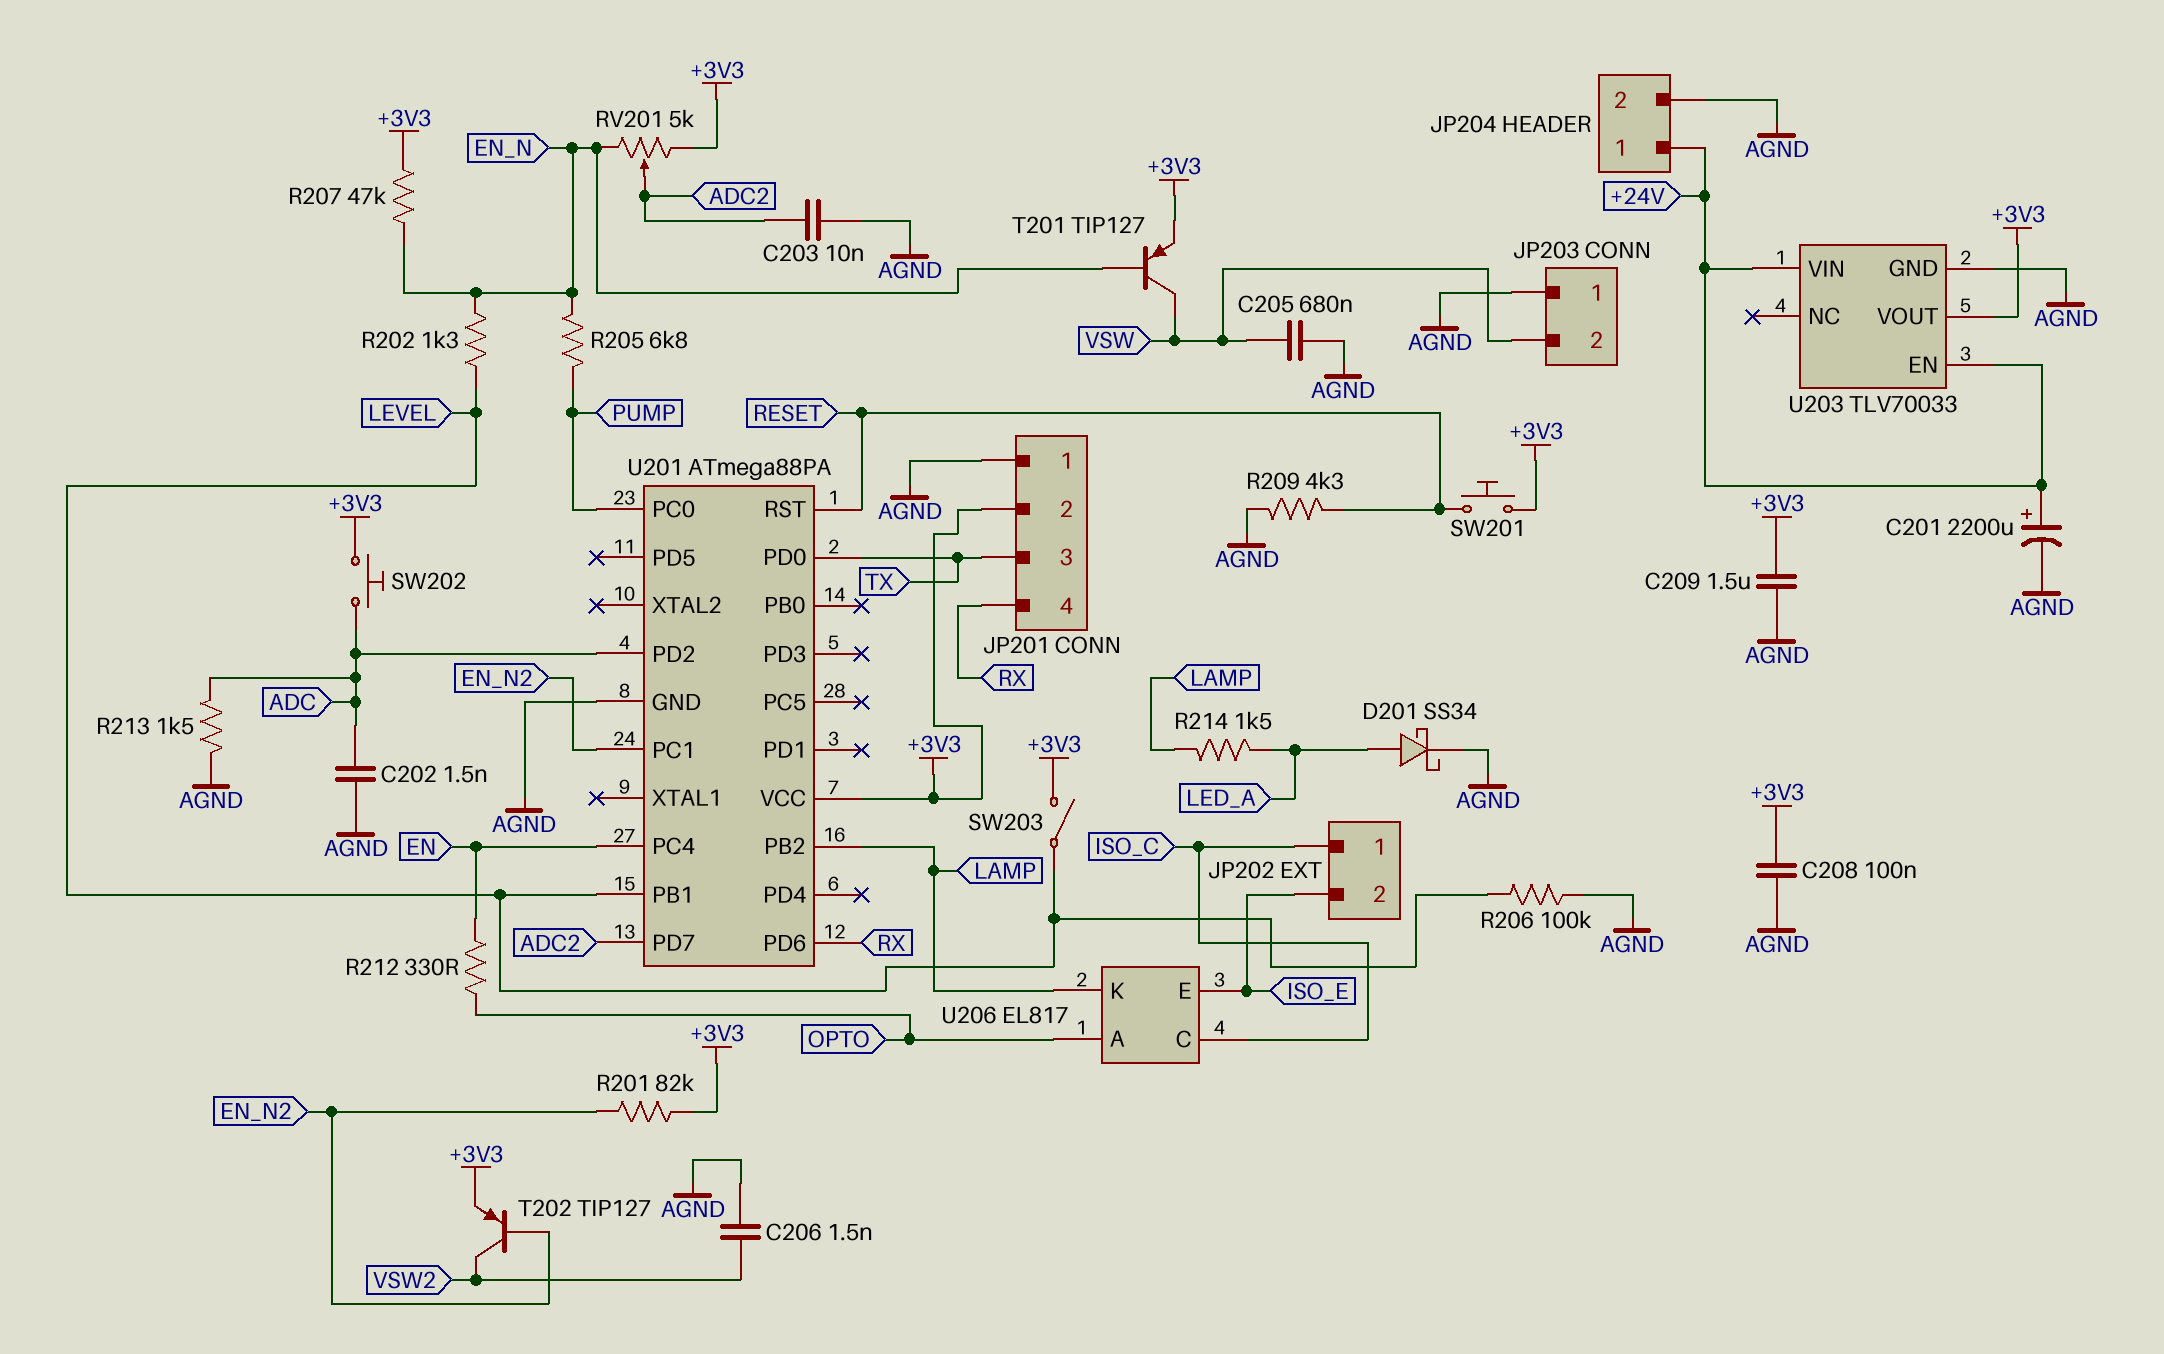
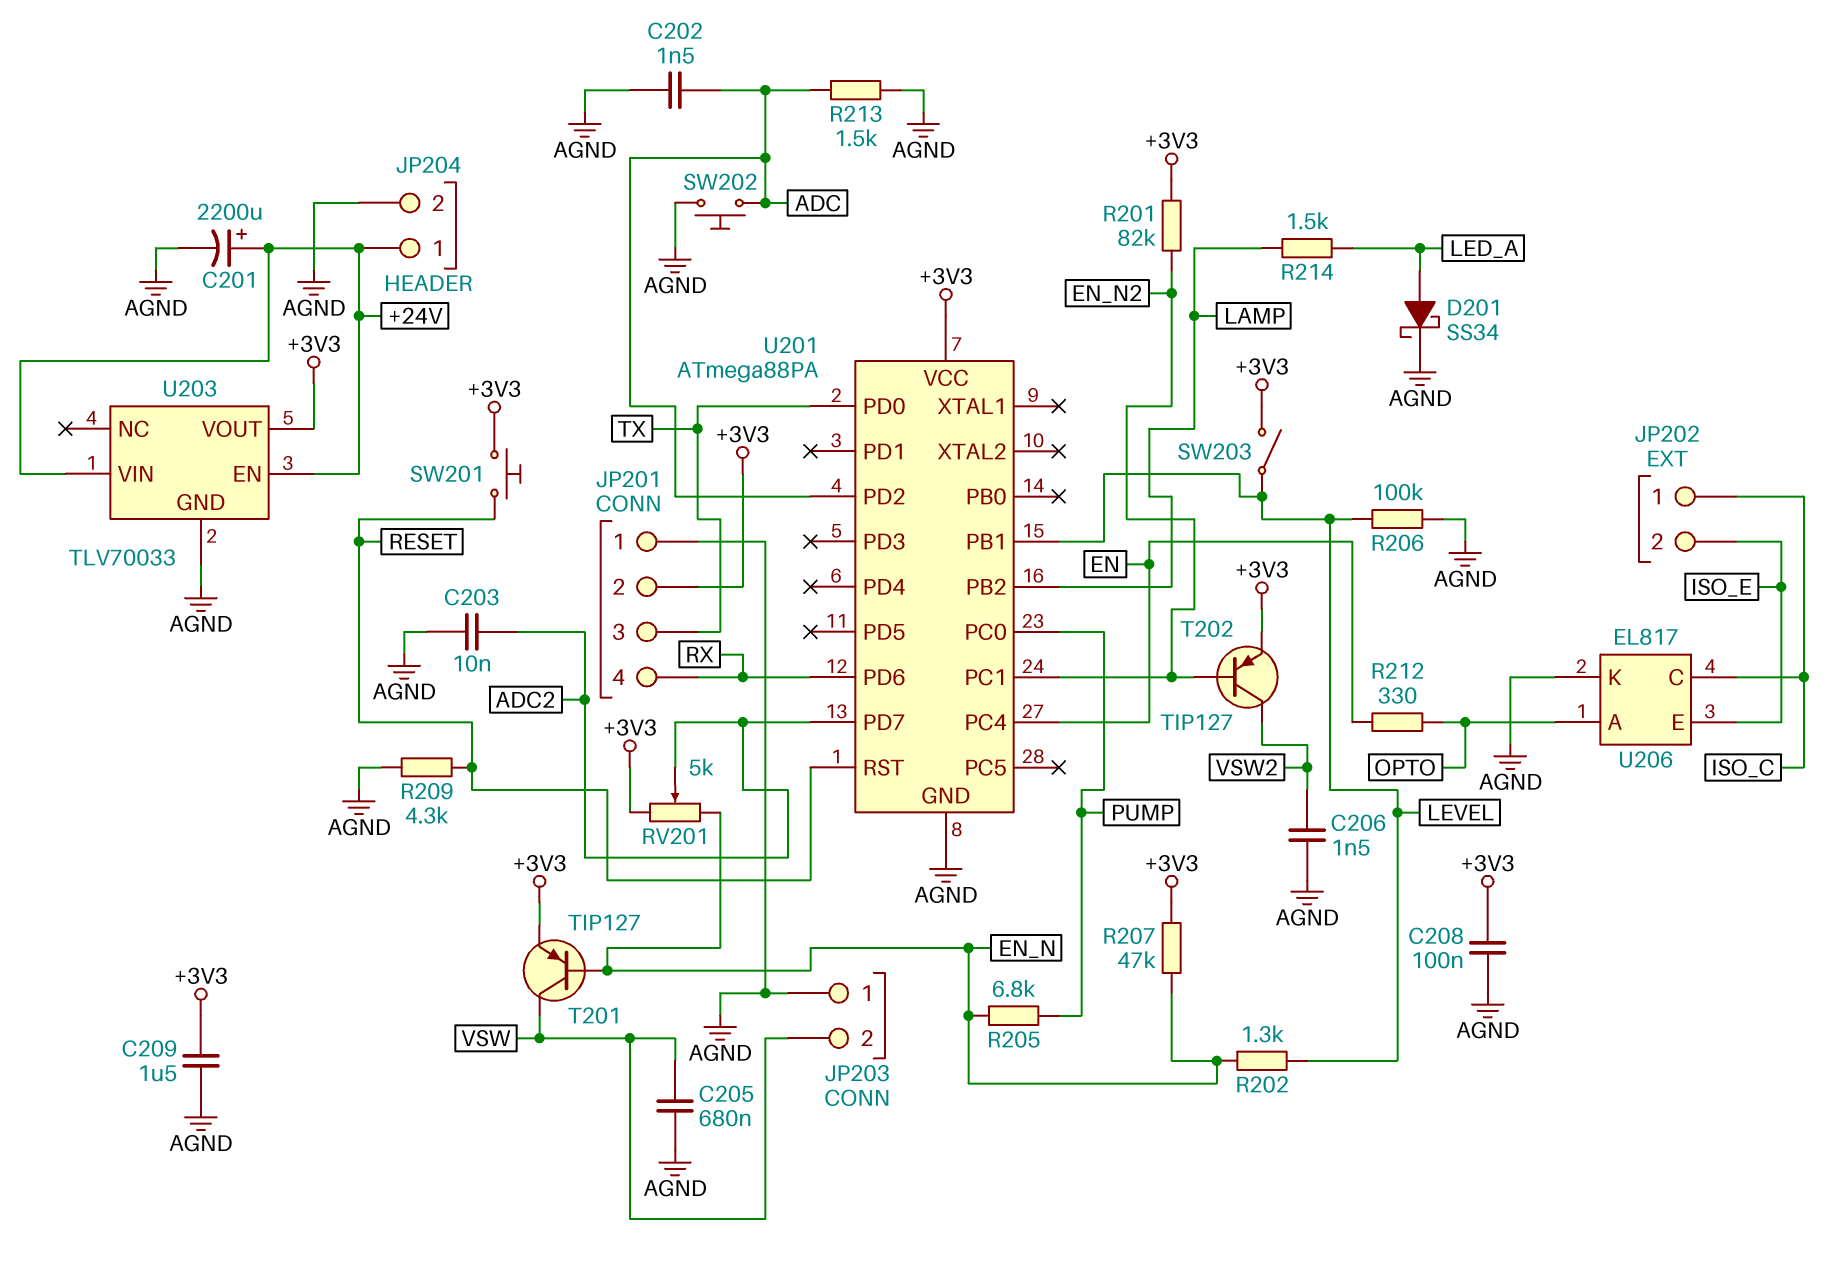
SW202: button (+3V3, ADC) -> button (ADC, AGND)
U206 pin K: LAMP -> AGND

